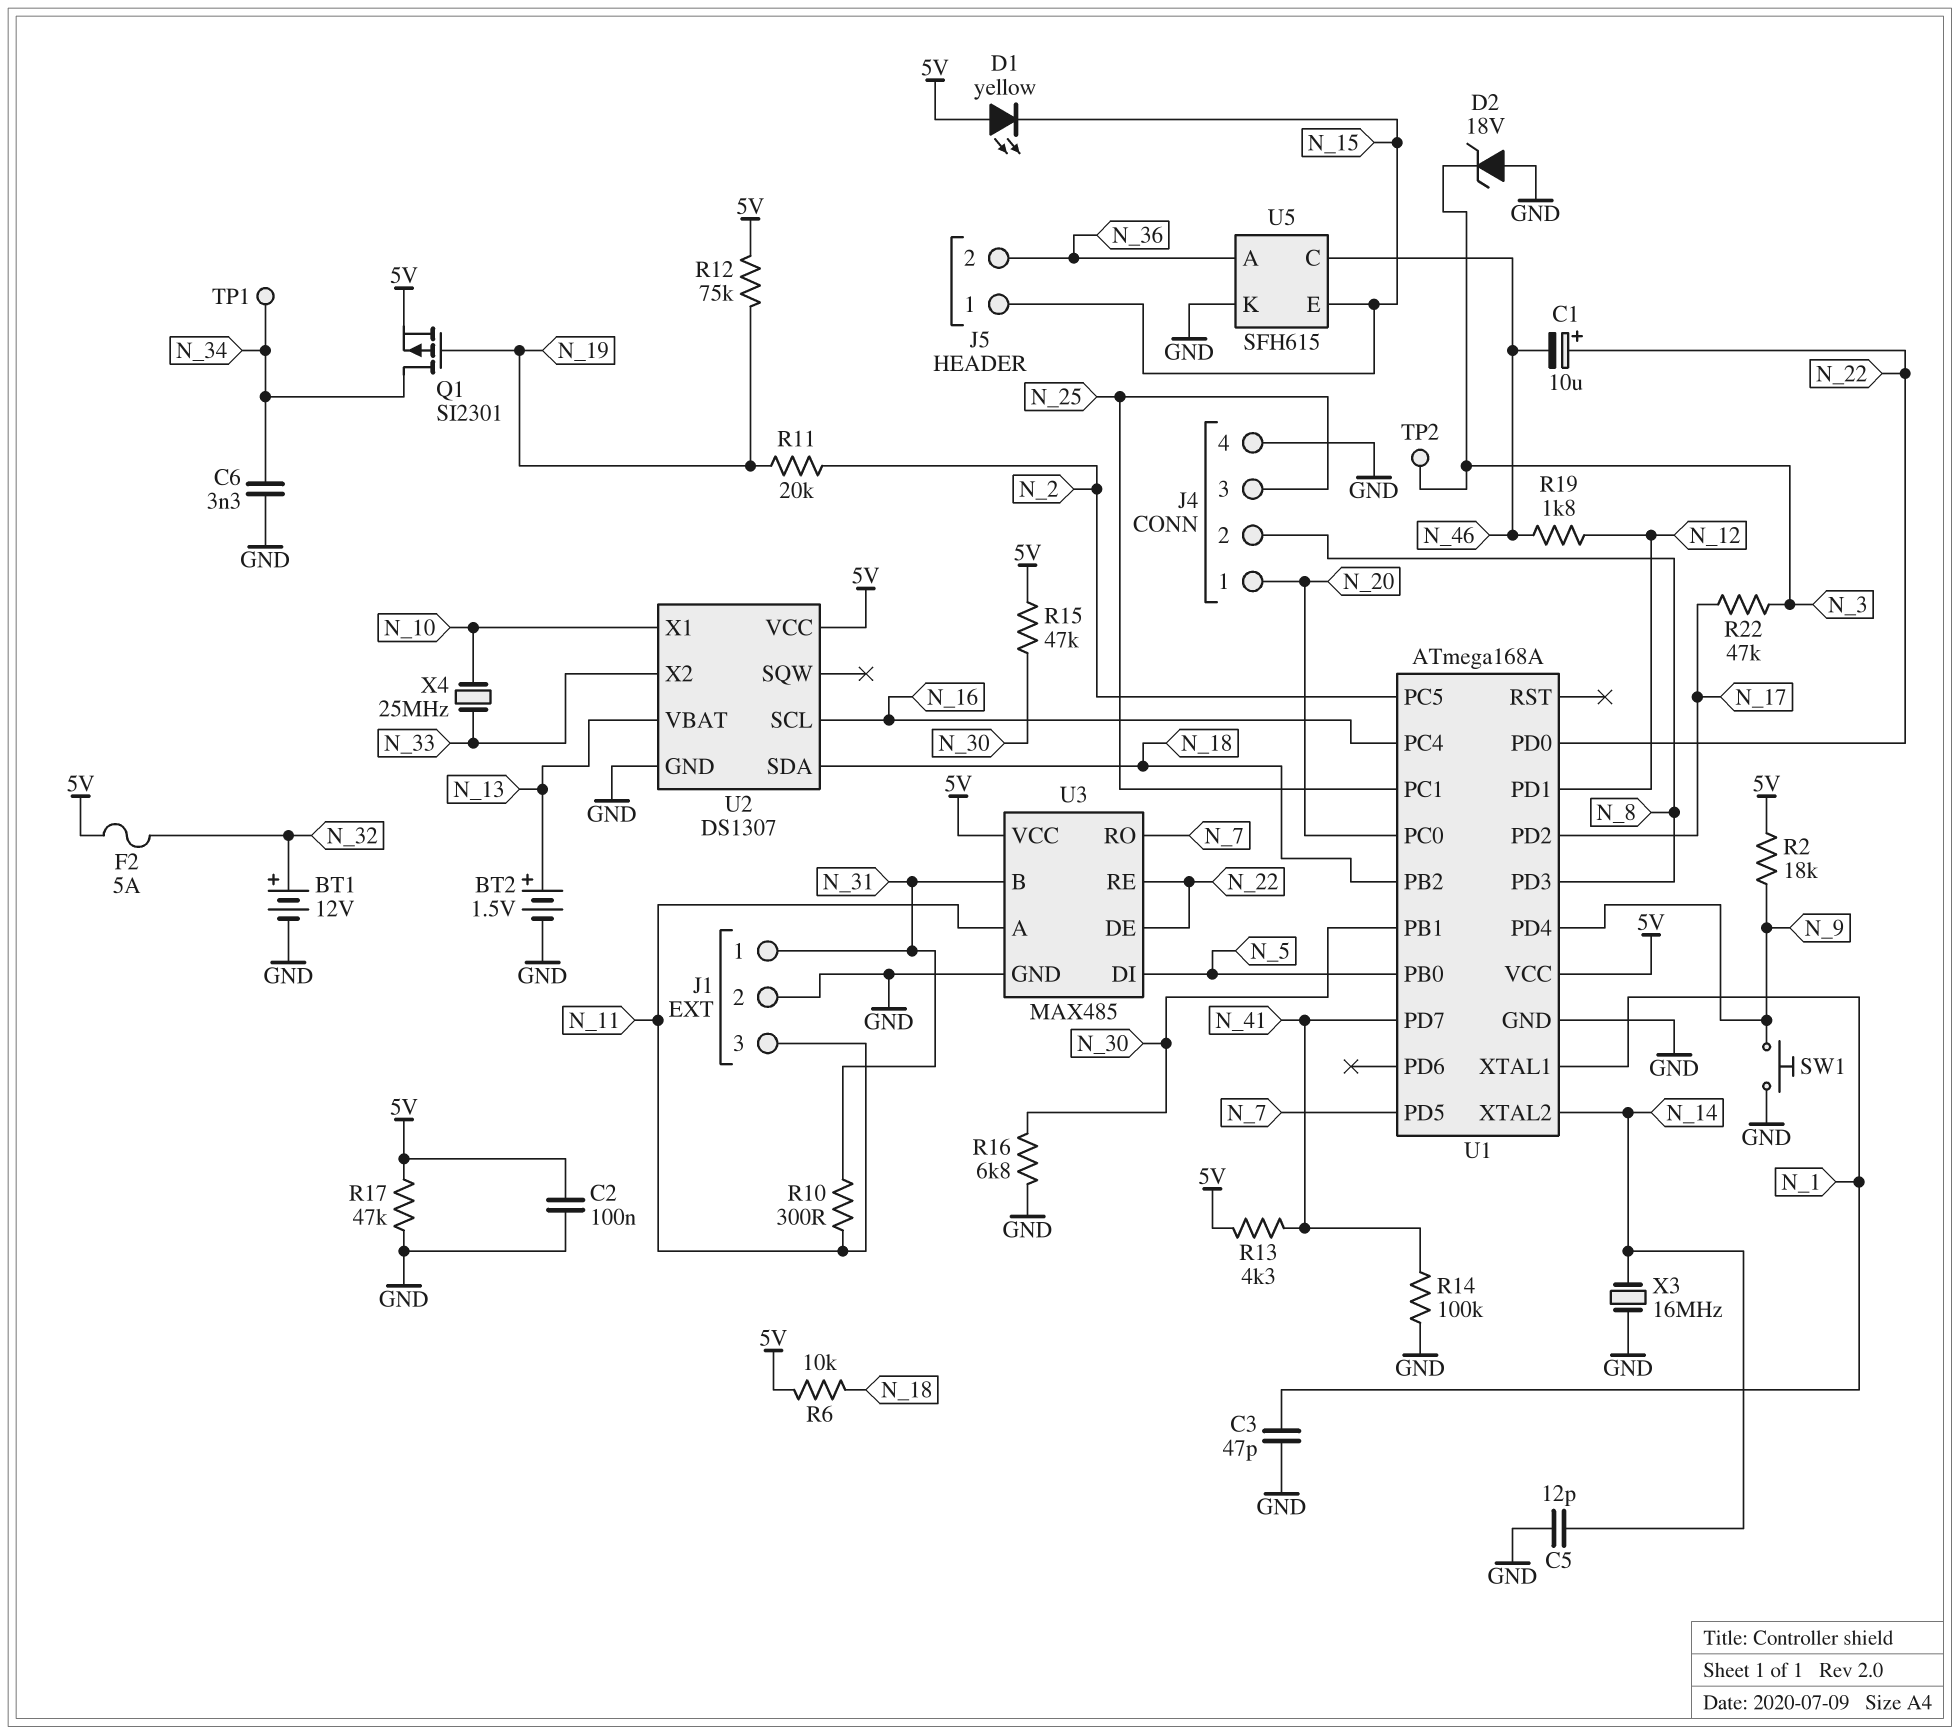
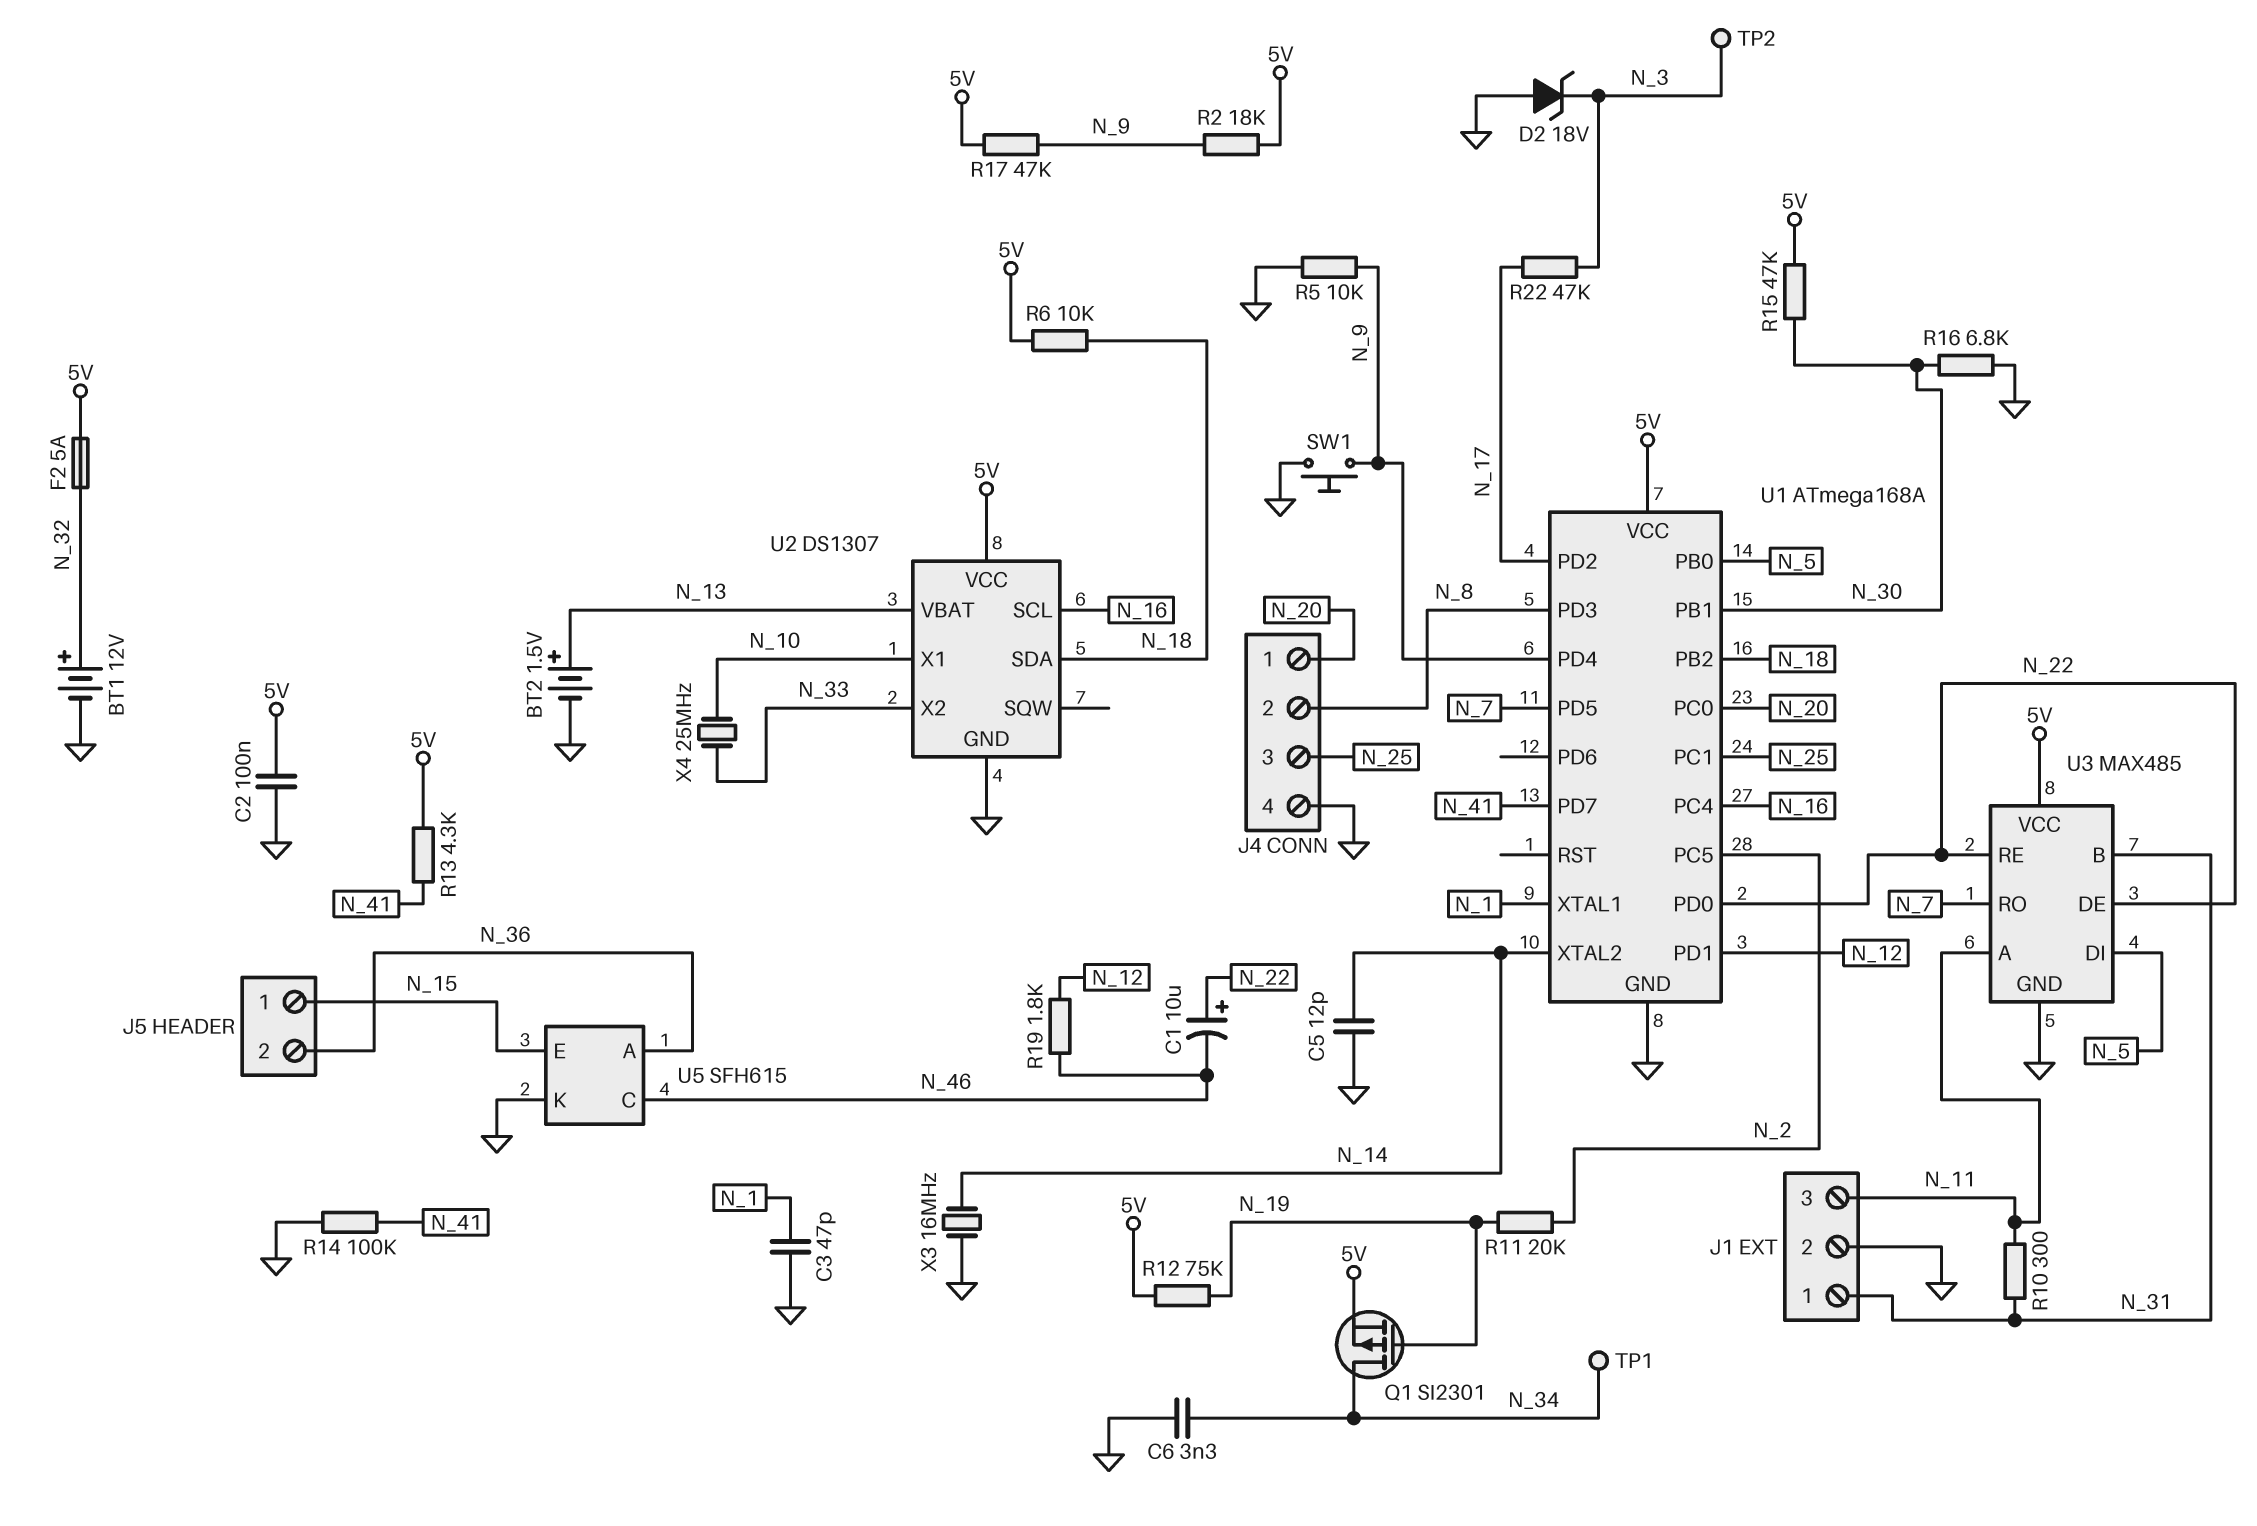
D1: LED yellow (A 5V, K N_15) -> none
R5: none -> 10k (GND, N_9)
R17: 47k (5V, GND) -> 47k (5V, N_9)

